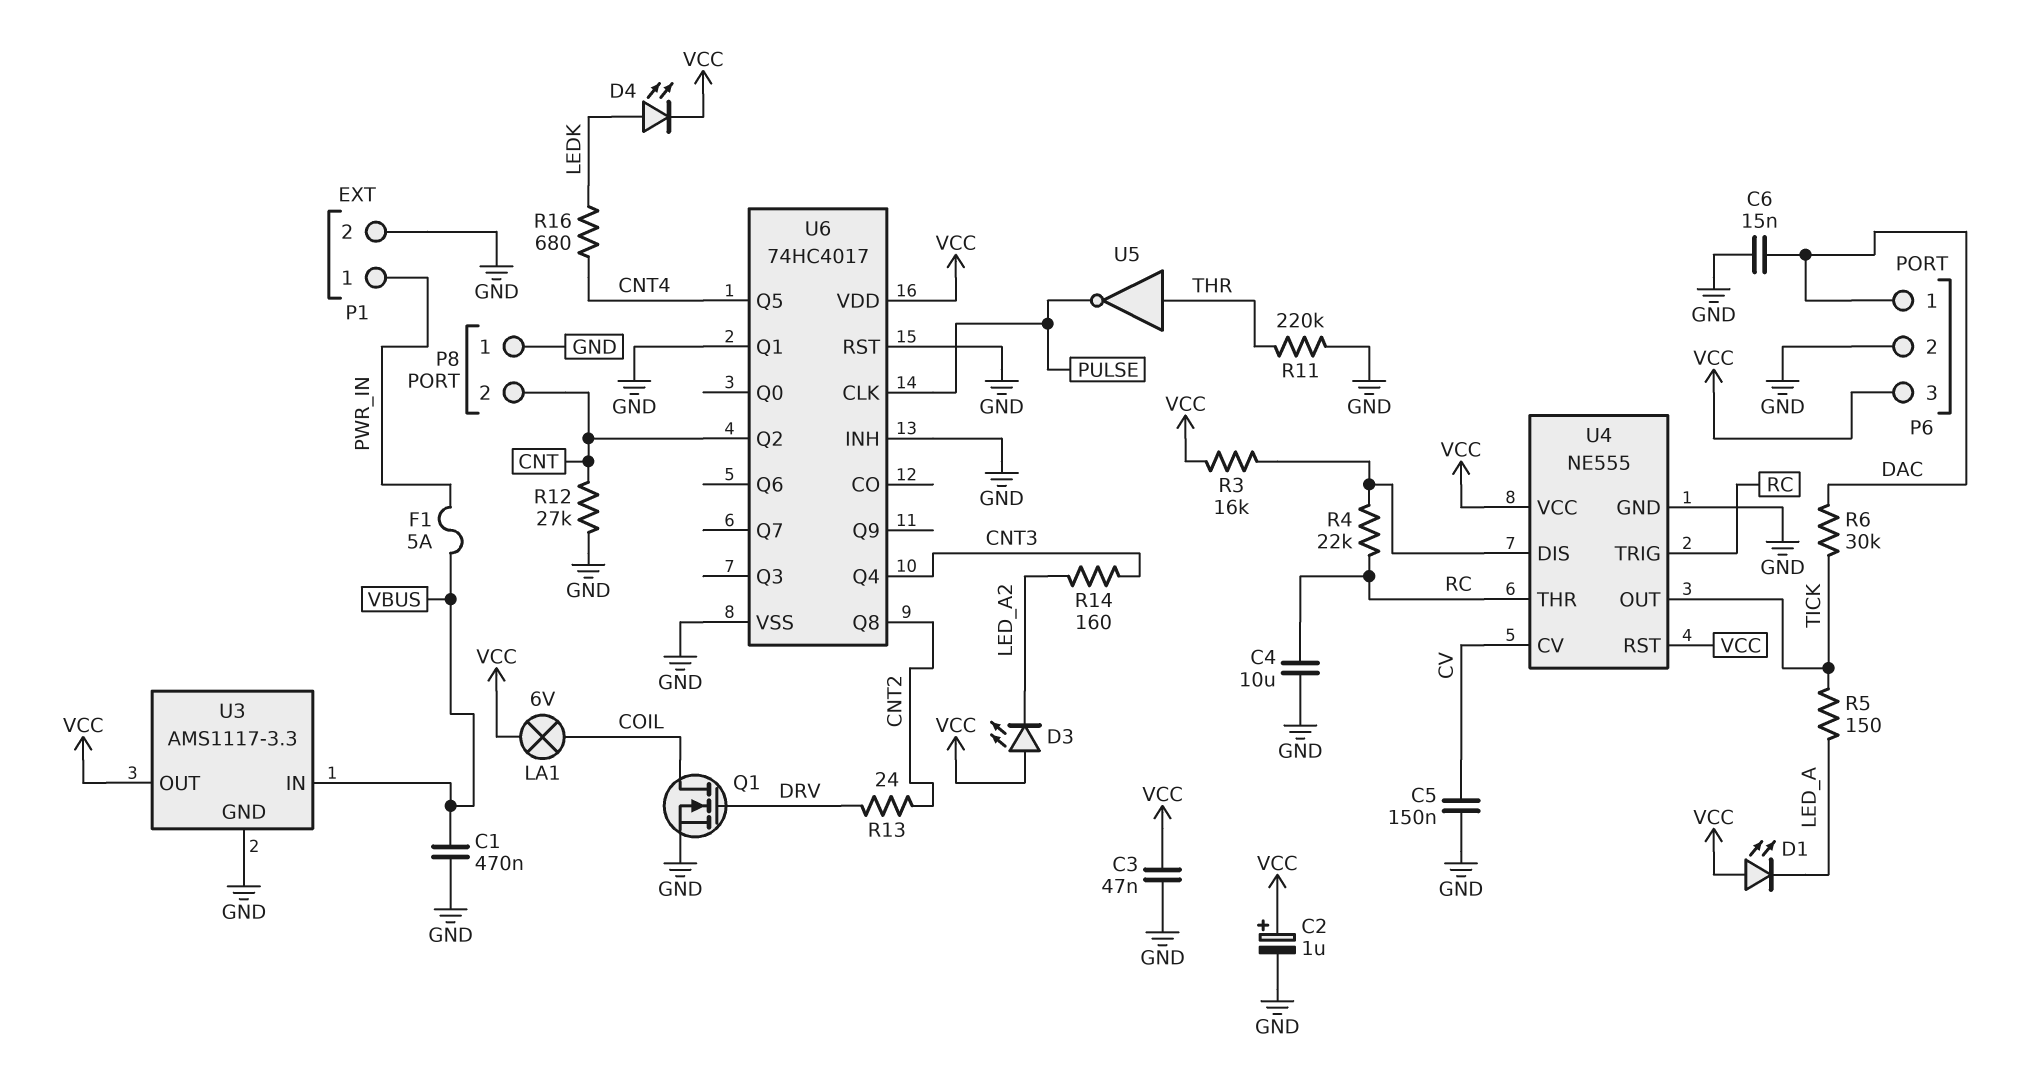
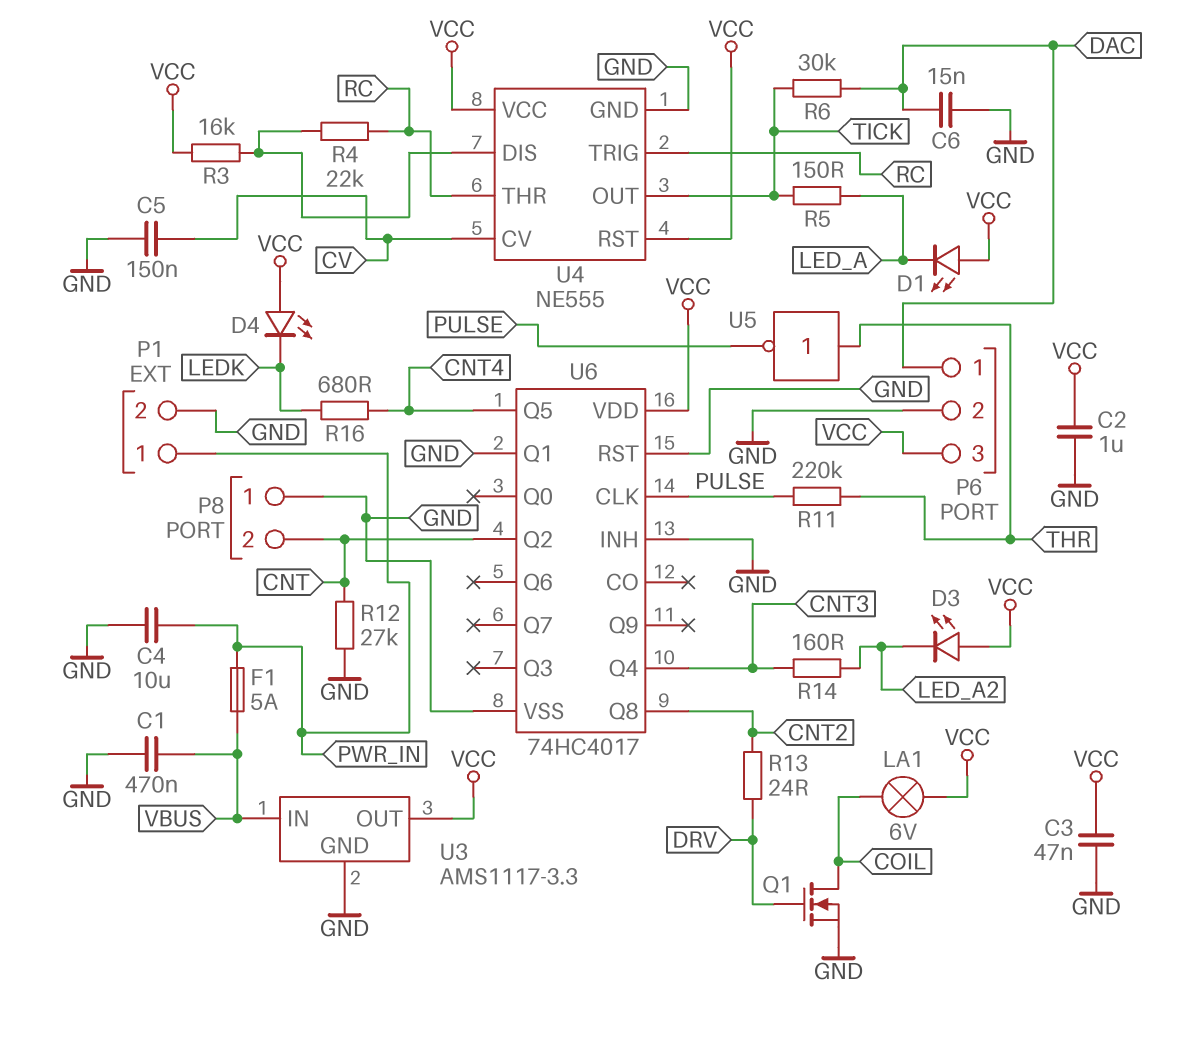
C2: 1uF (plus VCC, minus GND) -> 1uF (GND, VCC)
C4: 10uF (GND, RC) -> 10uF (GND, PWR_IN)
D4: LED (A LEDK, K VCC) -> LED (A VCC, K LEDK)
R11: 220k (GND, THR) -> 220k (PULSE, THR)

